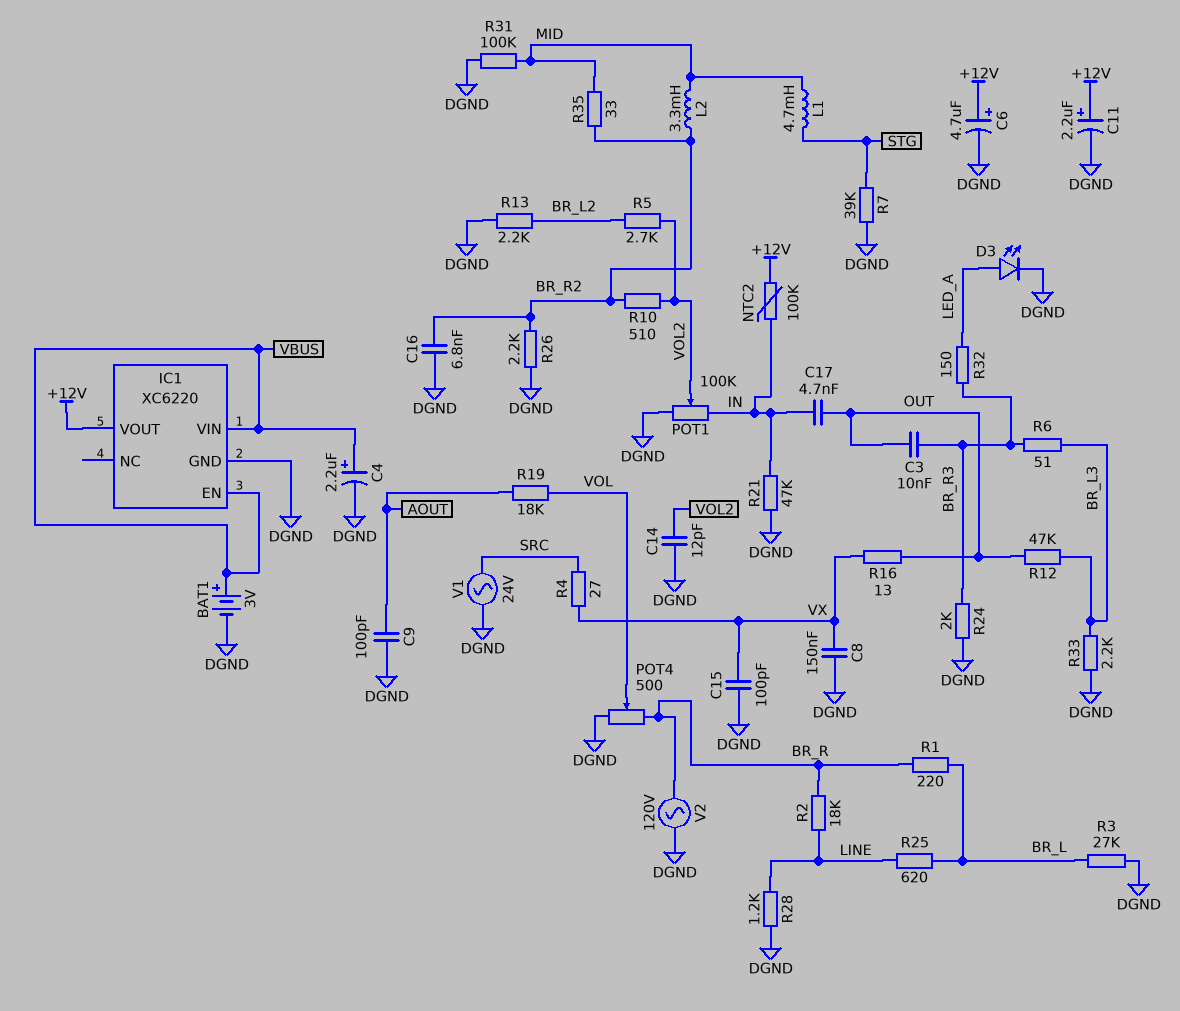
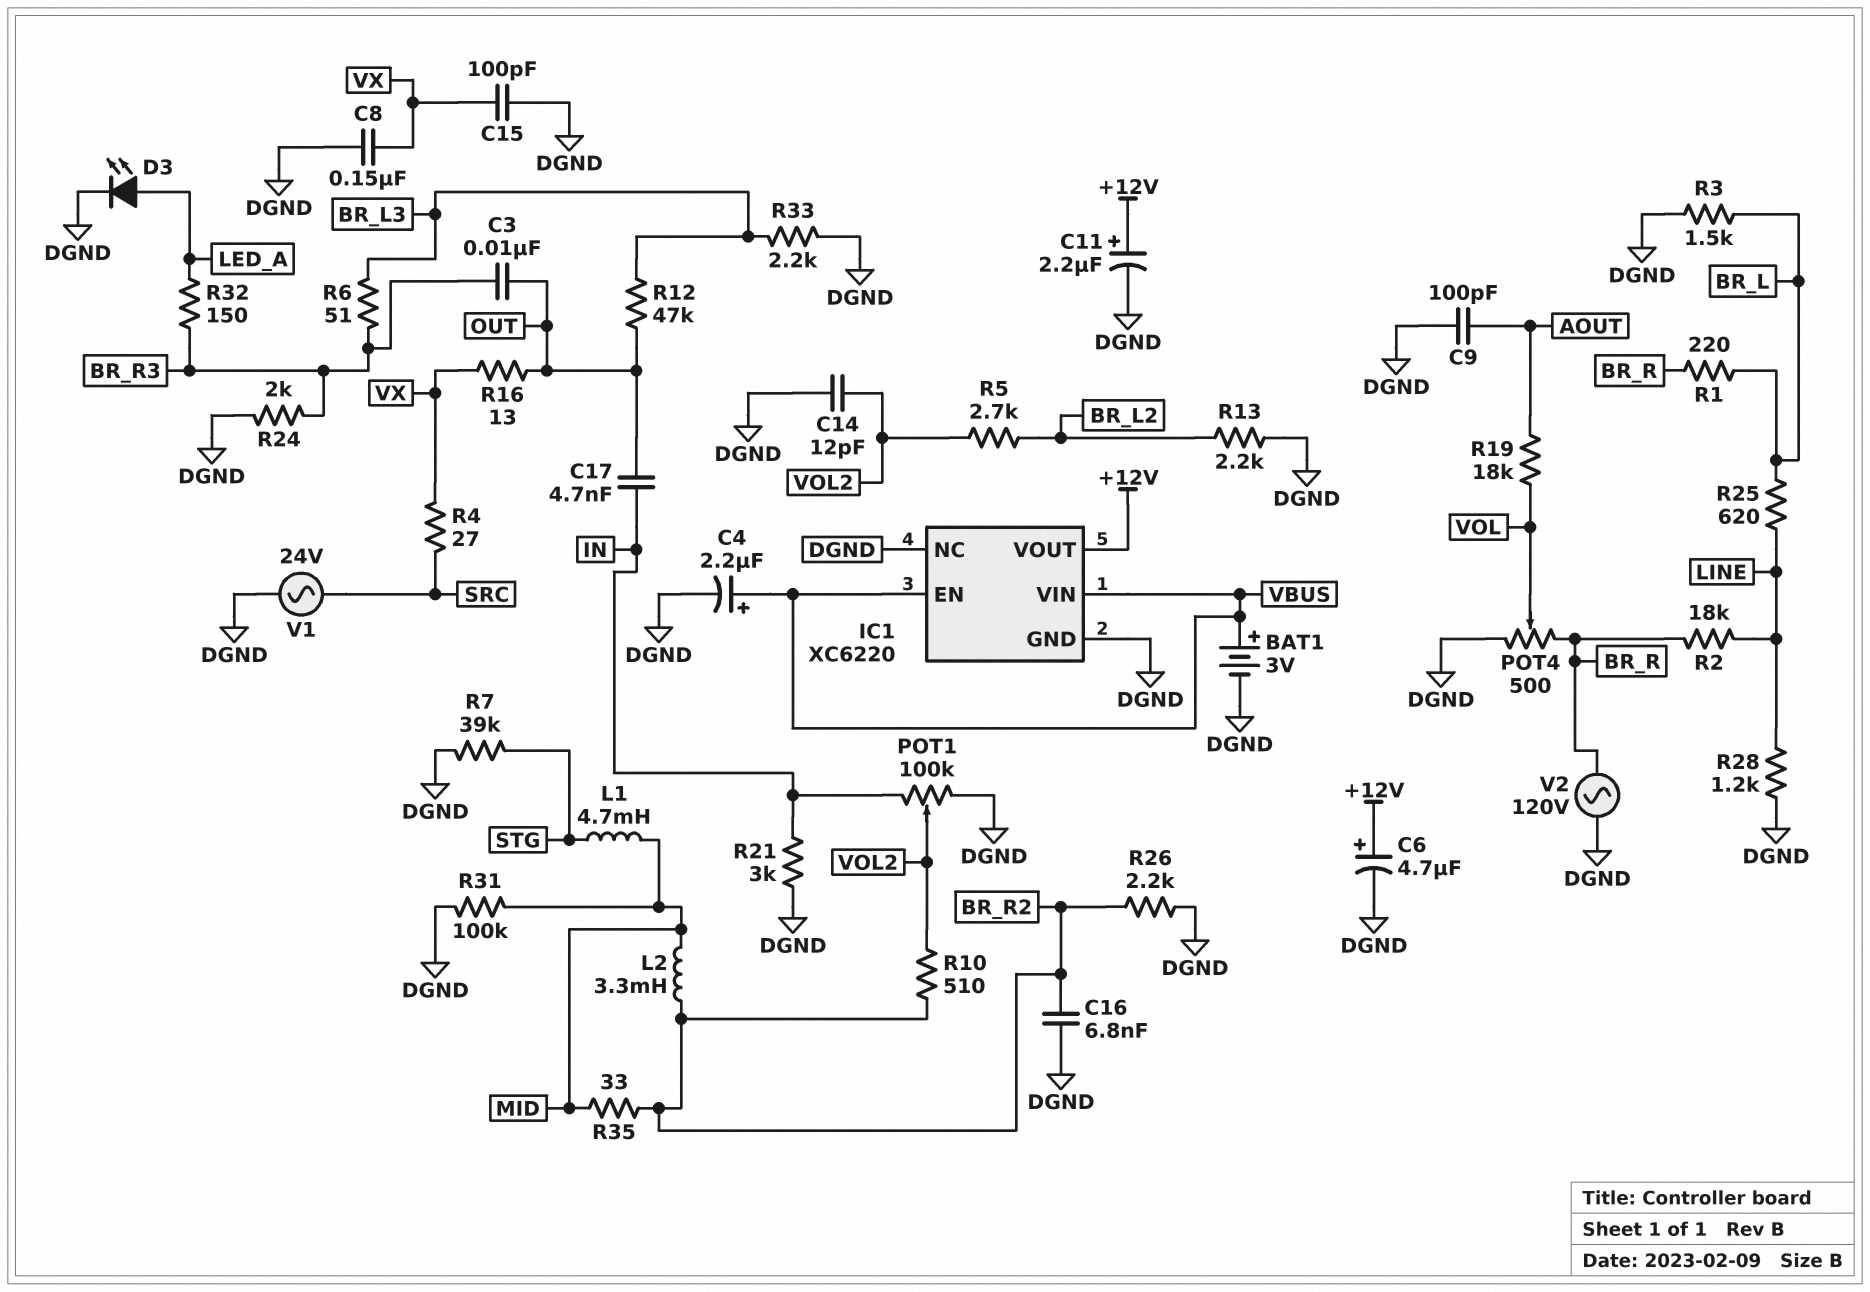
IC1 pin NC: none -> DGND
NTC2: 100k (+12V, IN) -> none
R3: 27k (BR_L, DGND) -> 1.5k (BR_L, DGND)
R21: 47k (DGND, IN) -> 3k (DGND, IN)

